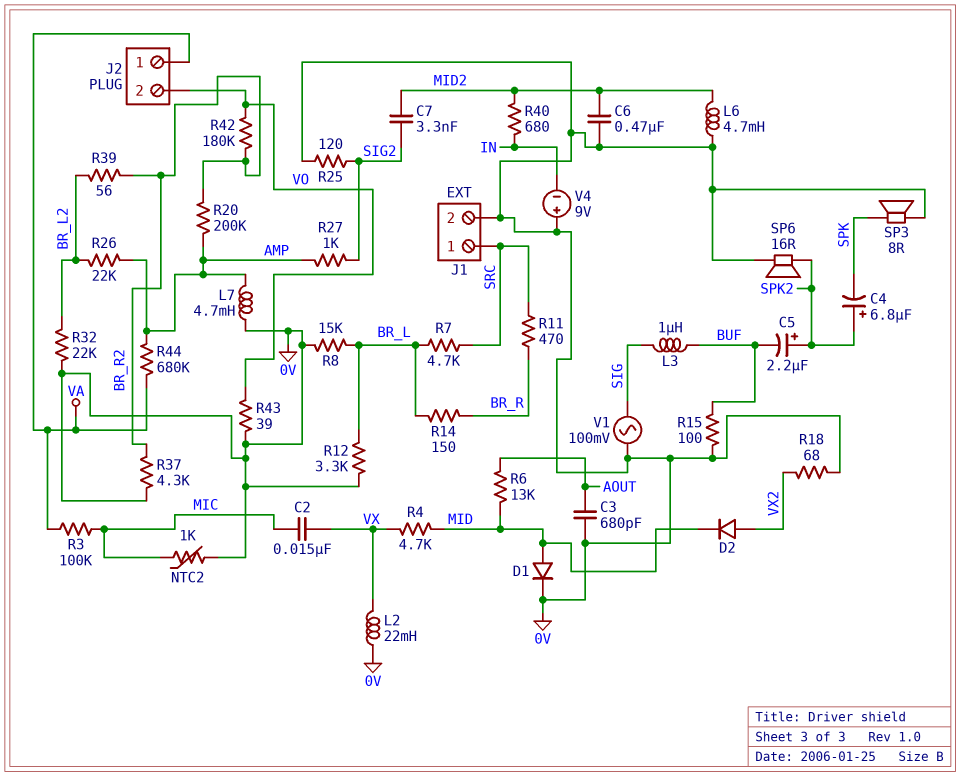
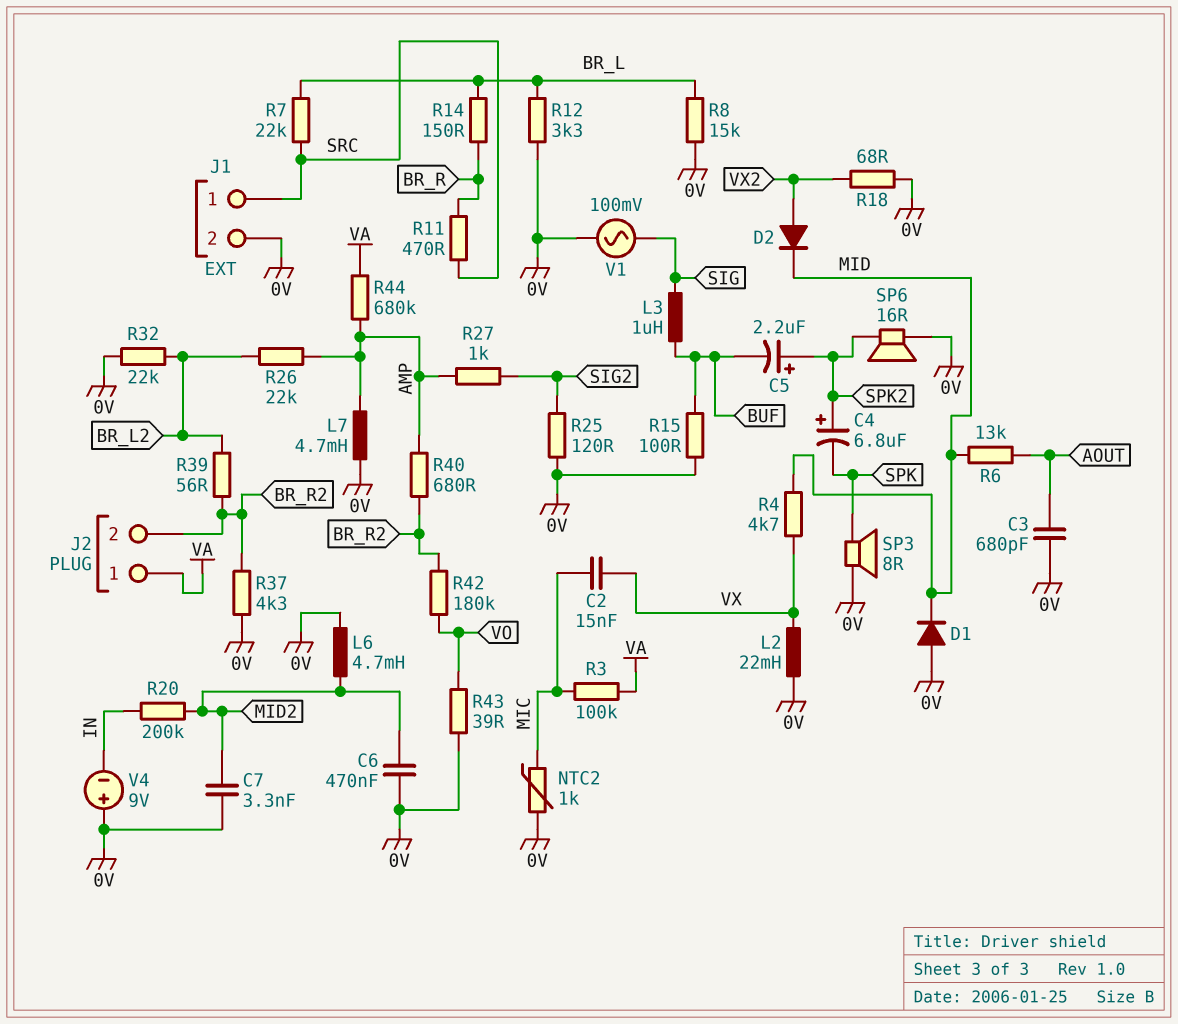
C7: 3.3nF (MID2, SIG2) -> 3.3nF (0V, MID2)
D1: diode (A MID, K 0V) -> diode (A 0V, K MID)
J2 pin 2: VO -> BR_R2
R7: 4.7k (BR_L, SRC) -> 22k (BR_L, SRC)
R20: 200k (AMP, BR_R2) -> 200k (IN, MID2)
R40: 680 (IN, MID2) -> 680 (AMP, BR_R2)

